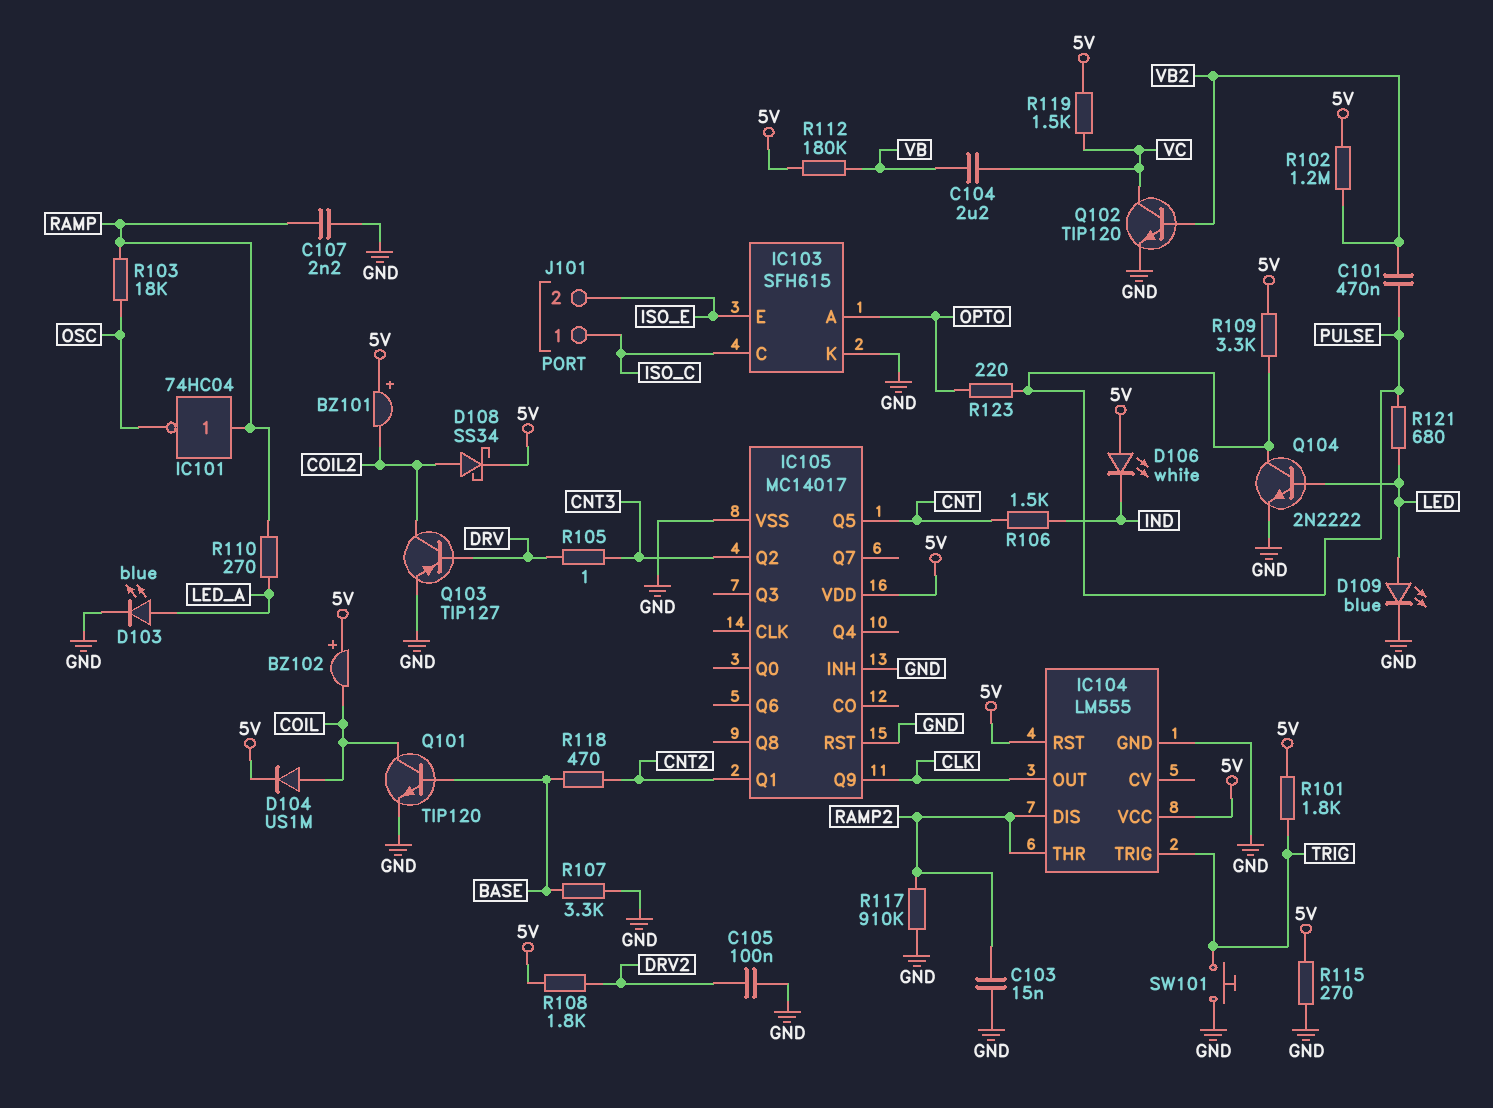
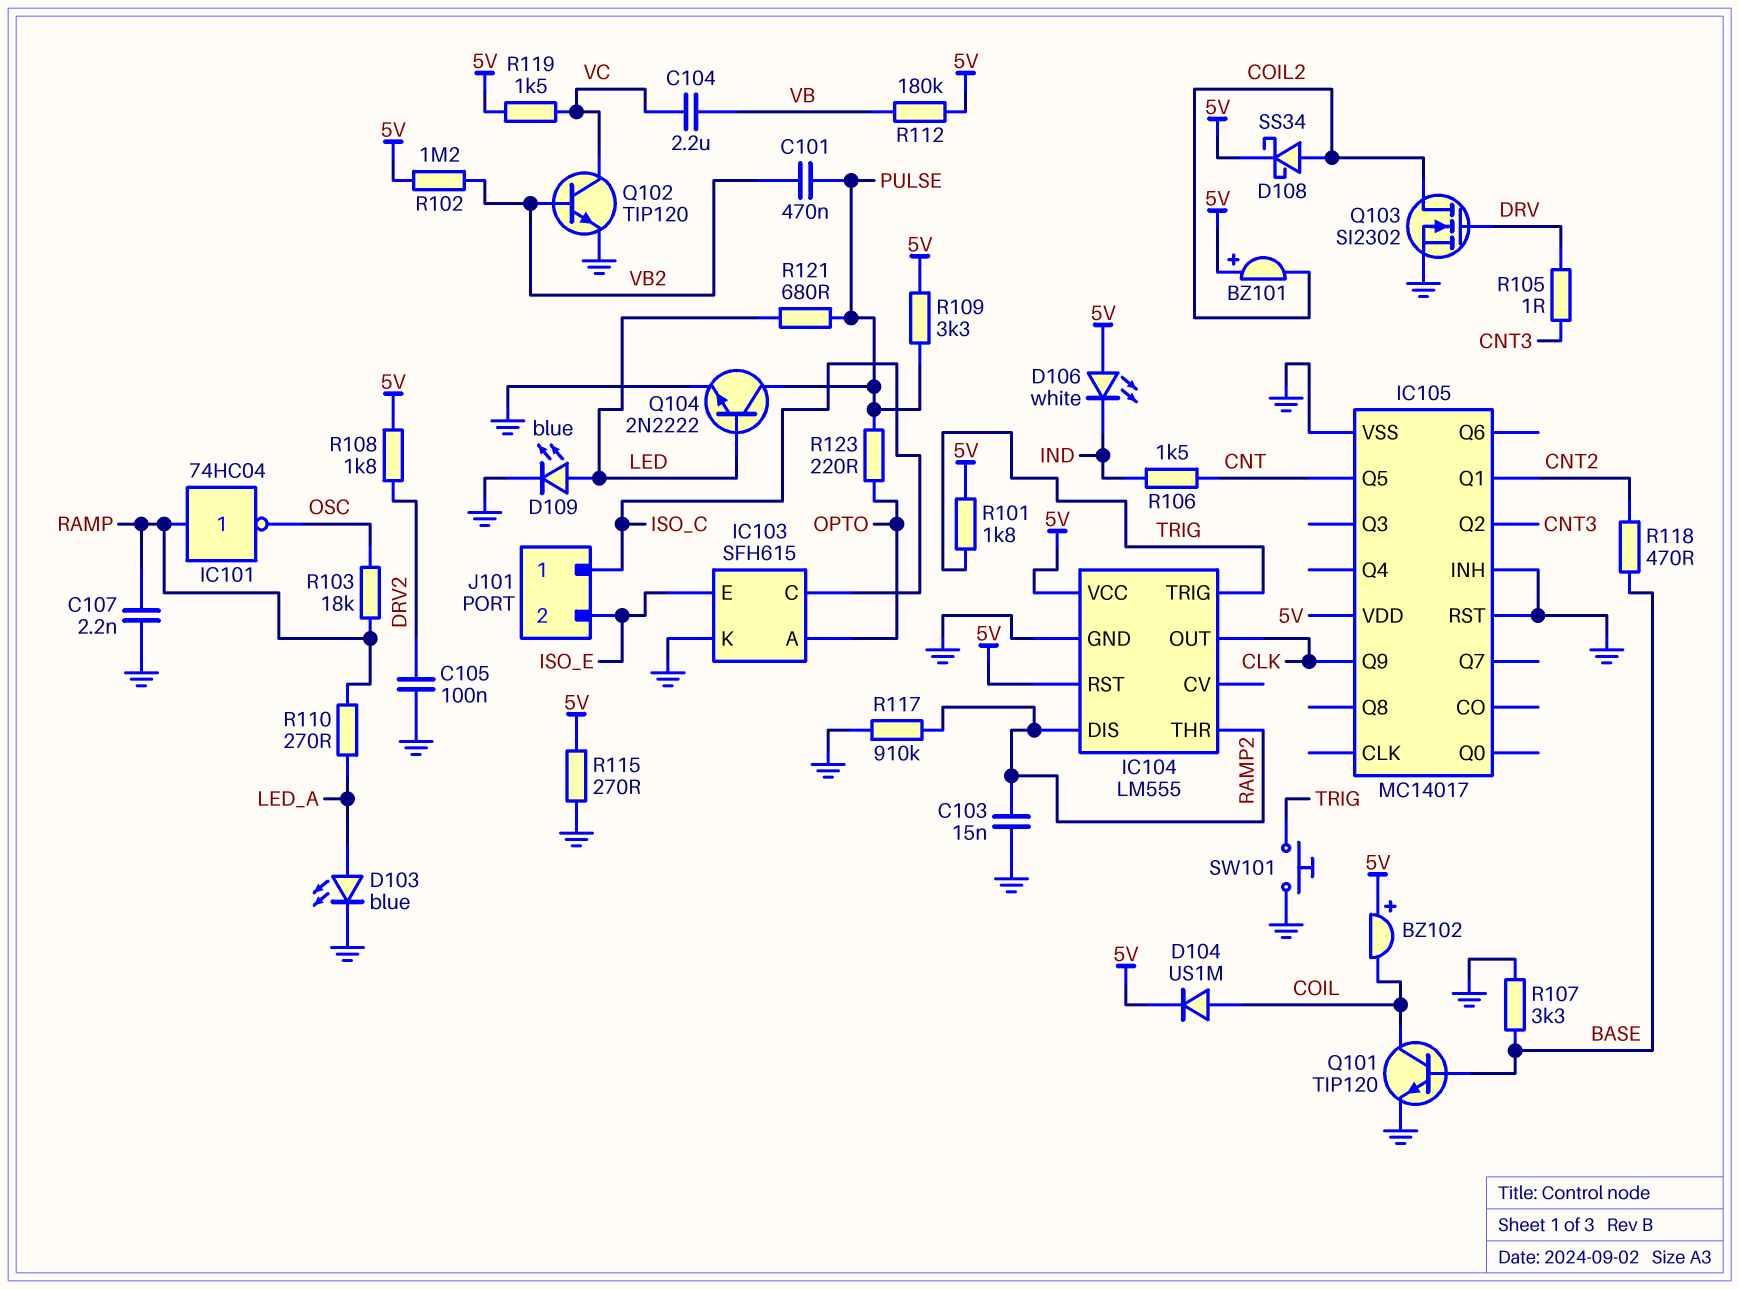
Q103: PNP TIP127 (B DRV, C COIL2, E GND) -> NMOS SI2302 (G DRV, D COIL2, S GND)

